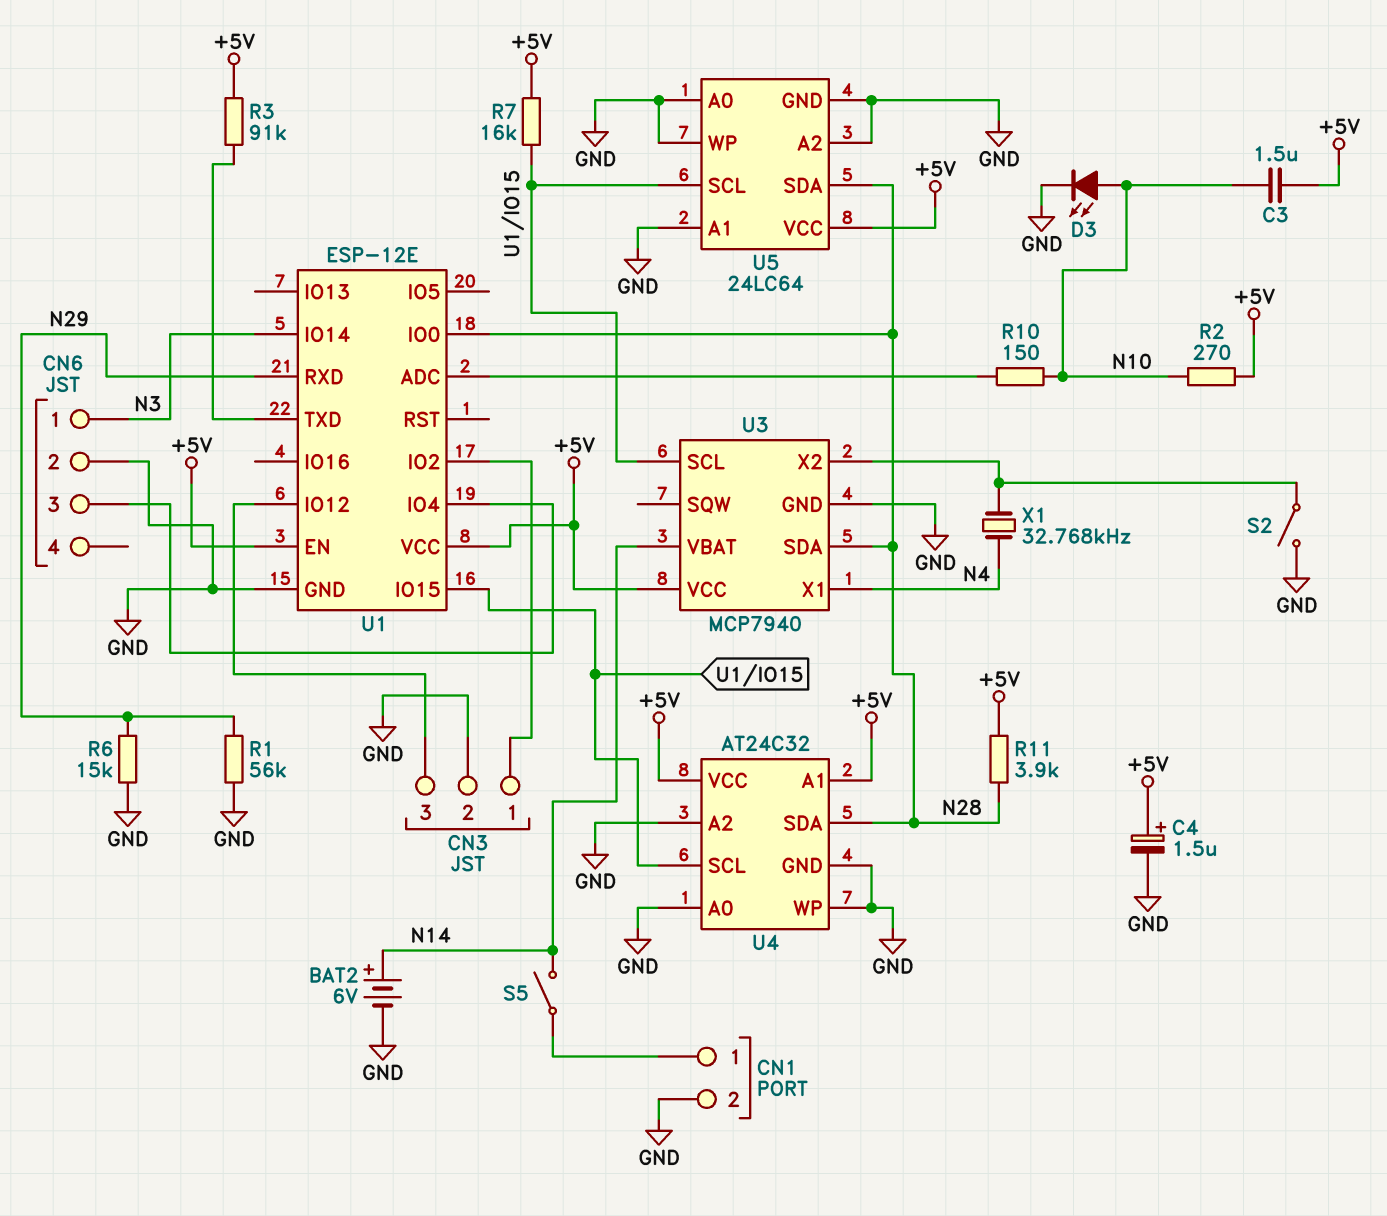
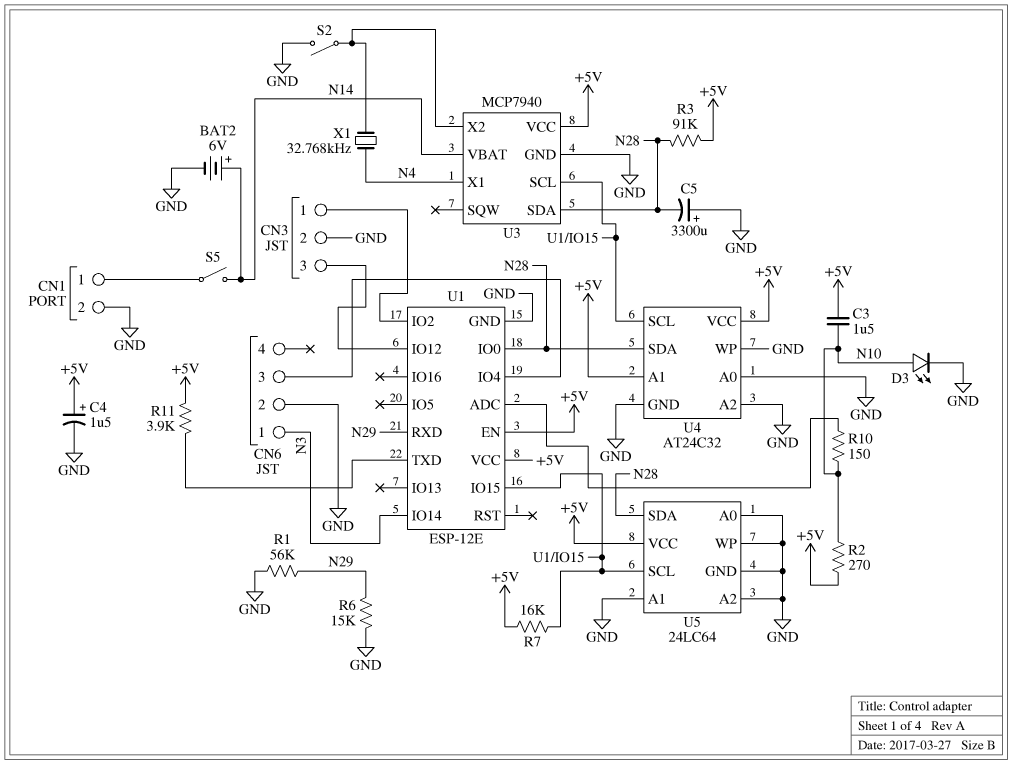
C5: none -> 3300uF (plus GND, minus N28)
R3: 91k (+5V, U1/TXD) -> 91k (+5V, N28)
R11: 3.9k (+5V, N28) -> 3.9k (+5V, U1/TXD)

